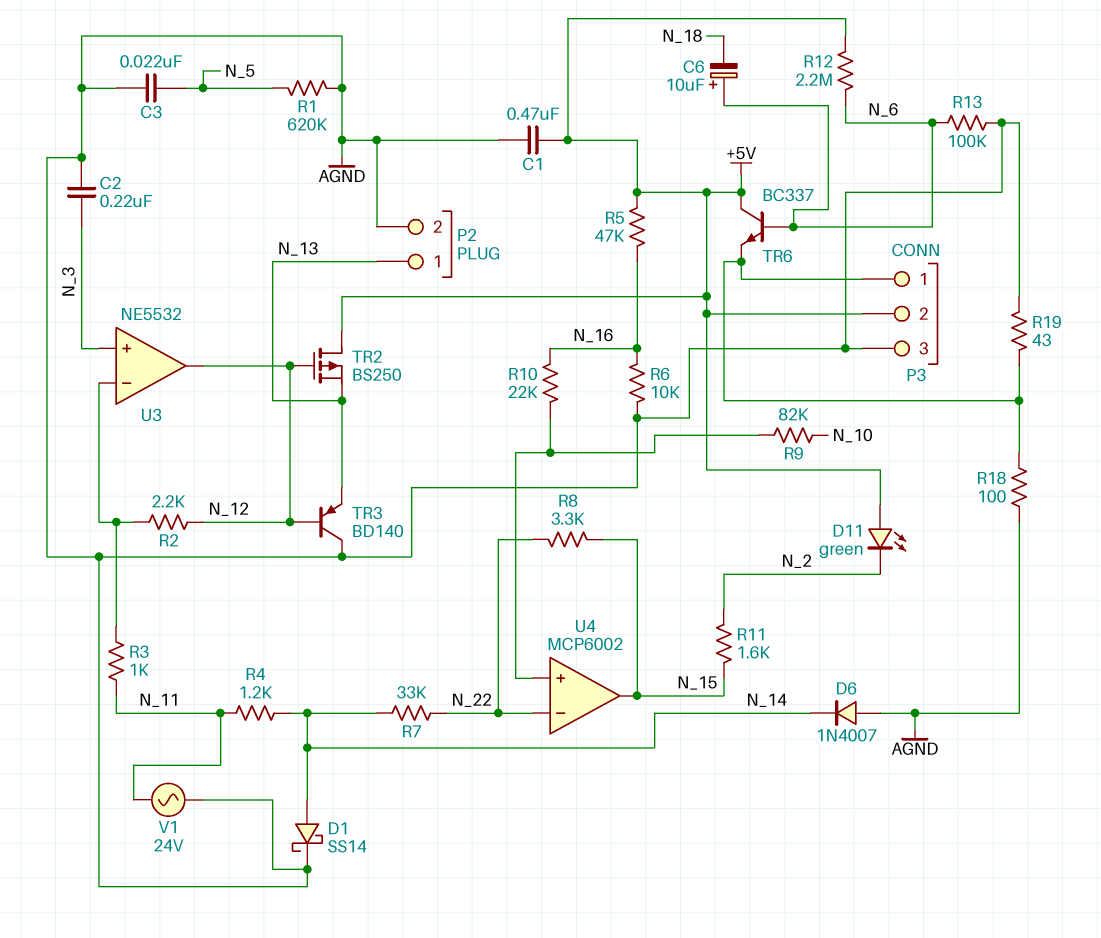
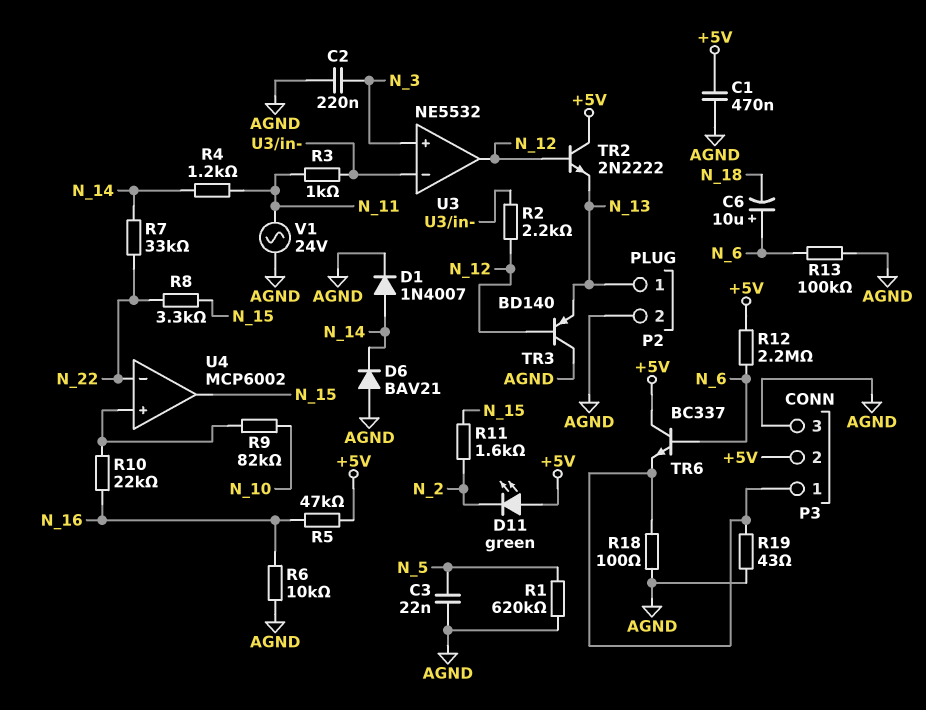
D1: schottky SS14 (A N_14, K AGND) -> diode 1N4007 (A N_14, K AGND)
D6: diode 1N4007 (A AGND, K N_14) -> diode BAV21 (A AGND, K N_14)
TR2: PMOS BS250 (G N_12, D +5V, S N_13) -> NPN 2N2222 (B N_12, C +5V, E N_13)

